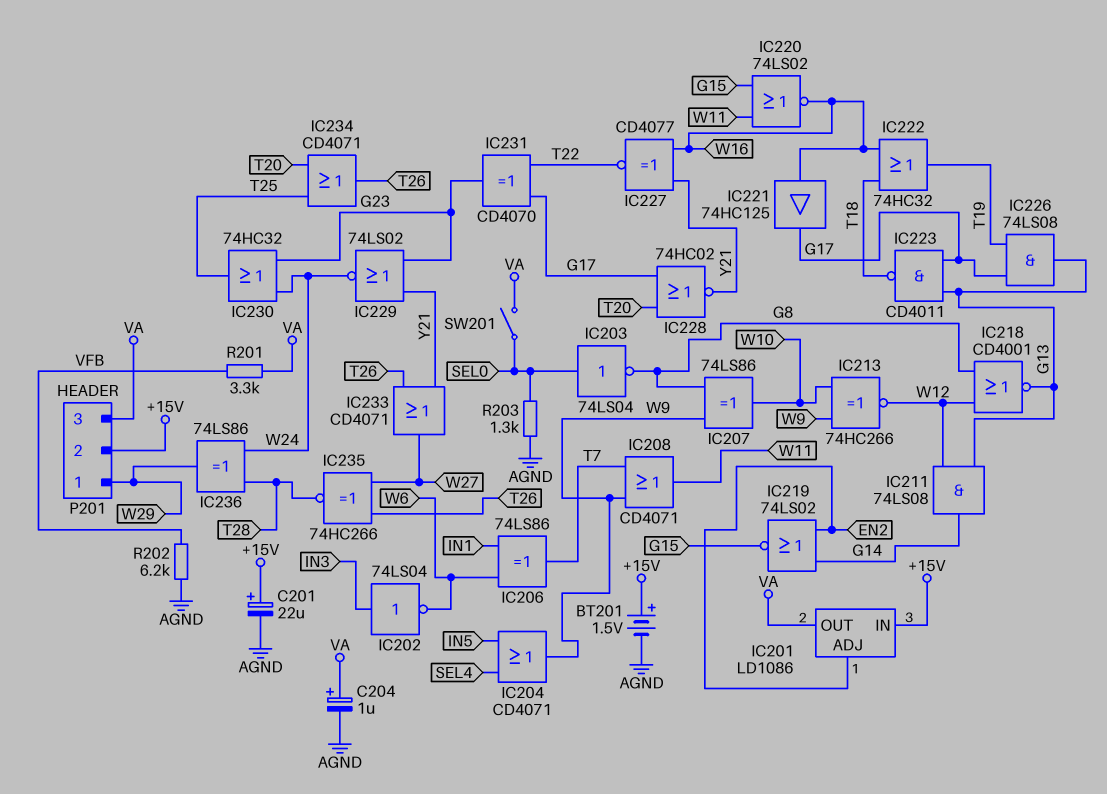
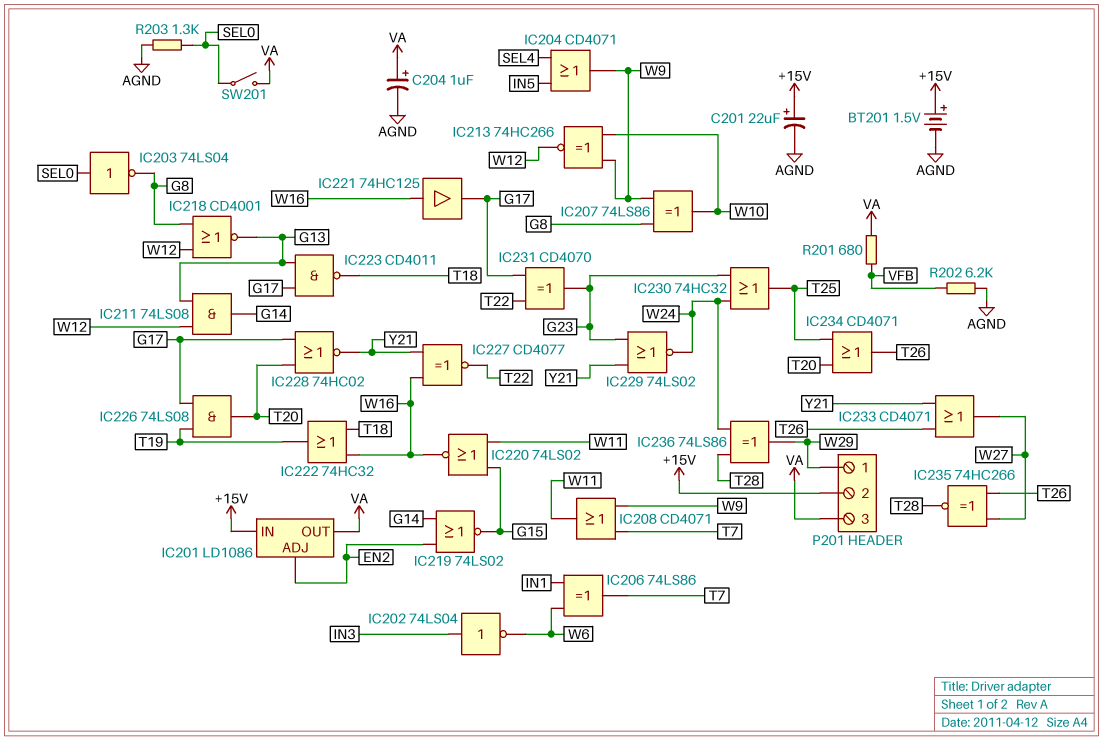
IC226: AND 74LS08 (in G17, in T19, out G13) -> AND 74LS08 (in G17, in T19, out T20)
R201: 3.3k (VA, VFB) -> 680 (VA, VFB)

